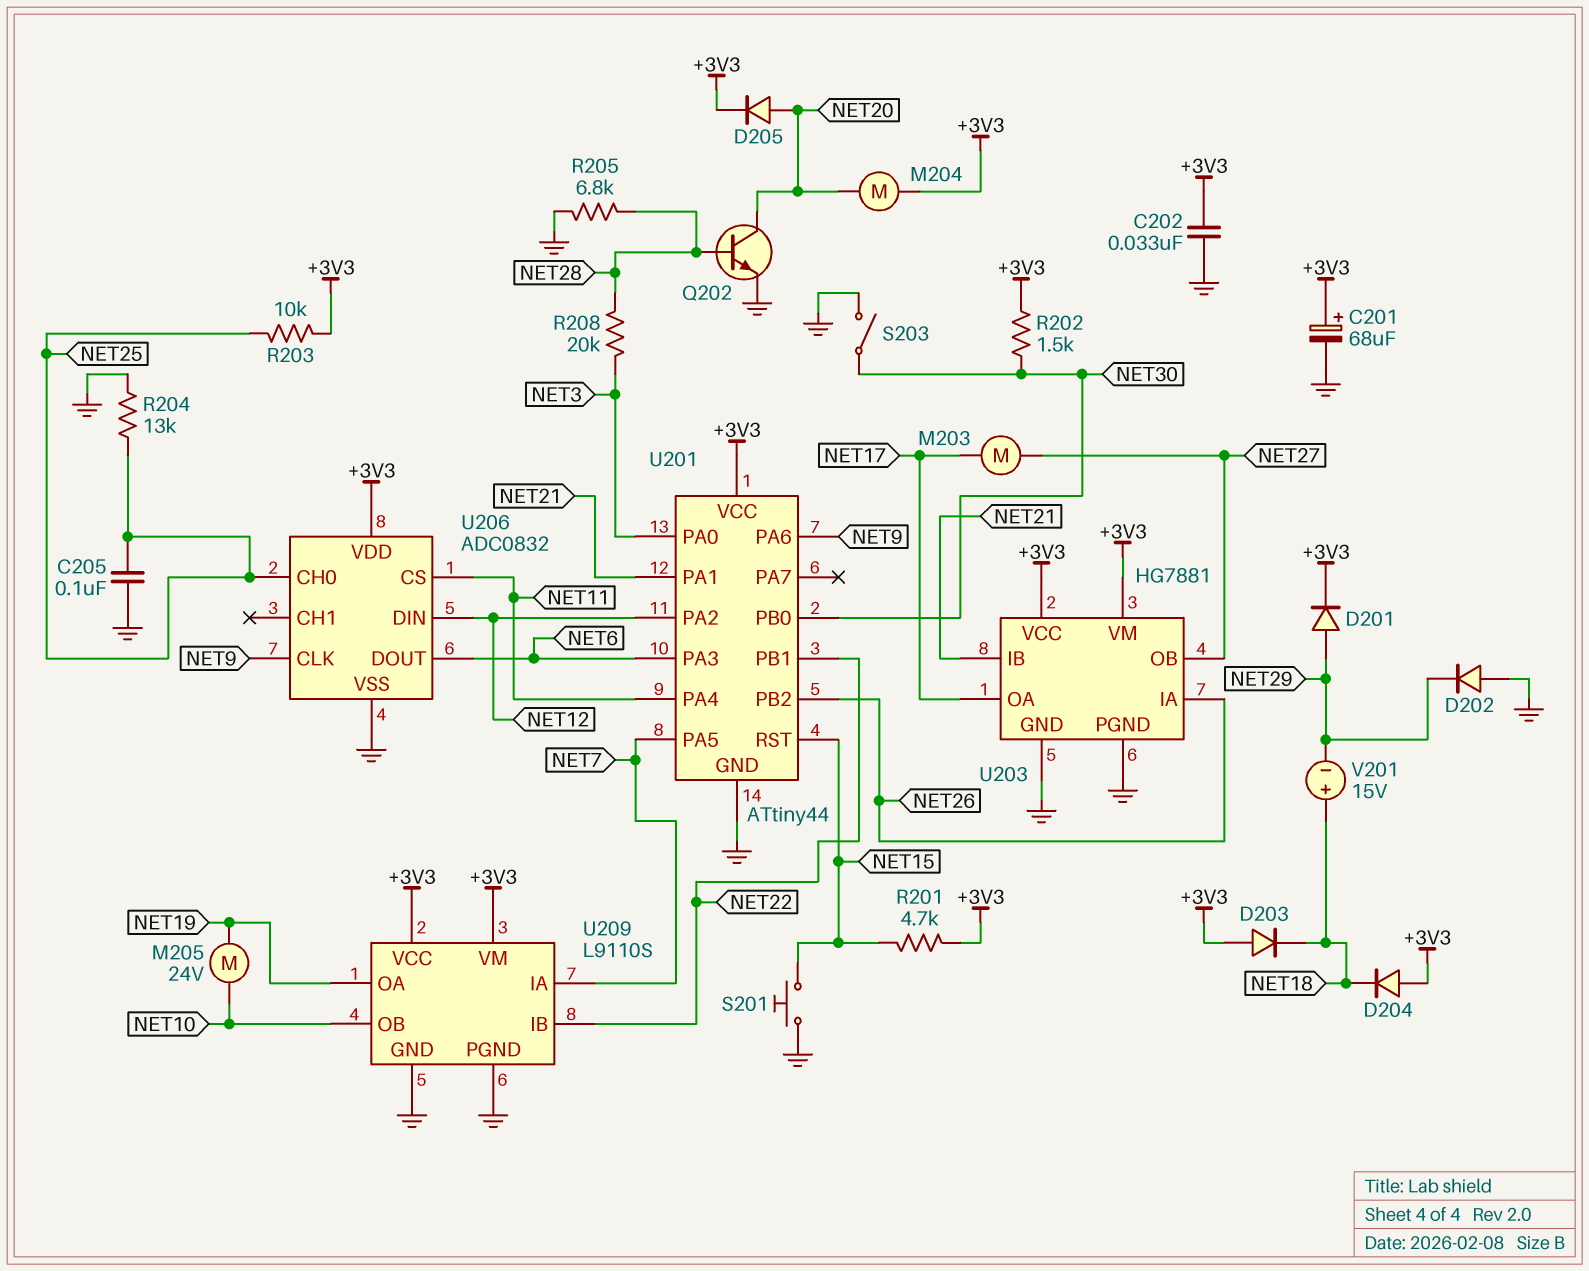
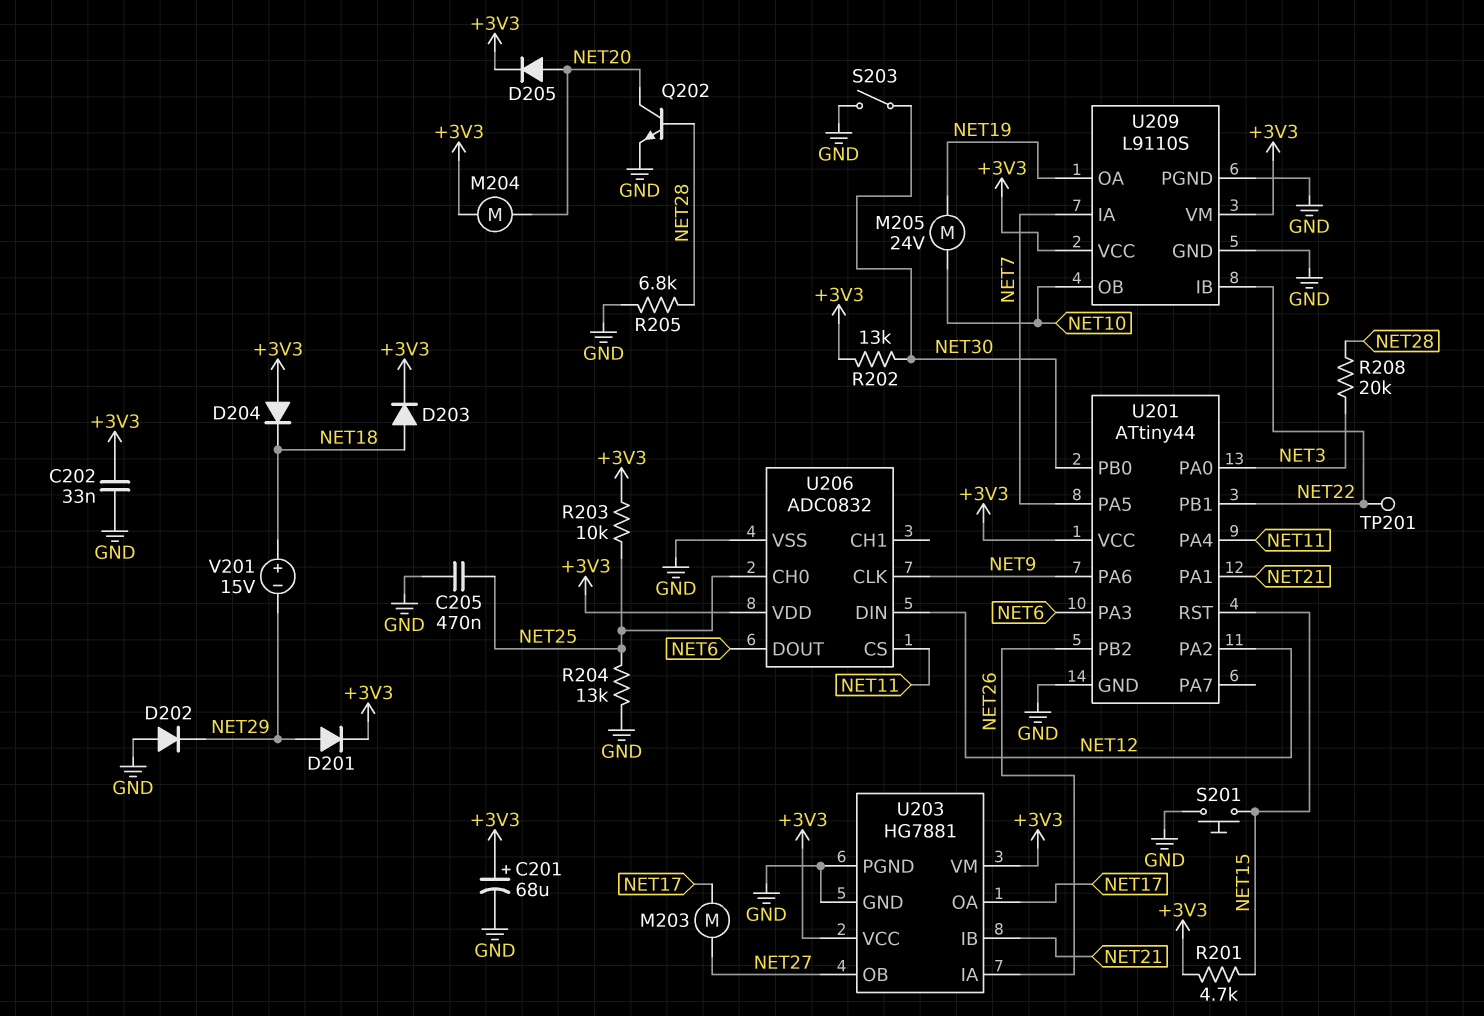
C205: 100nF (GND, NET25) -> 470nF (GND, NET25)
D203: diode (A +3V3, K NET18) -> diode (A NET18, K +3V3)
R202: 1.5k (+3V3, NET30) -> 13k (+3V3, NET30)
TP201: none -> test point (NET22)

